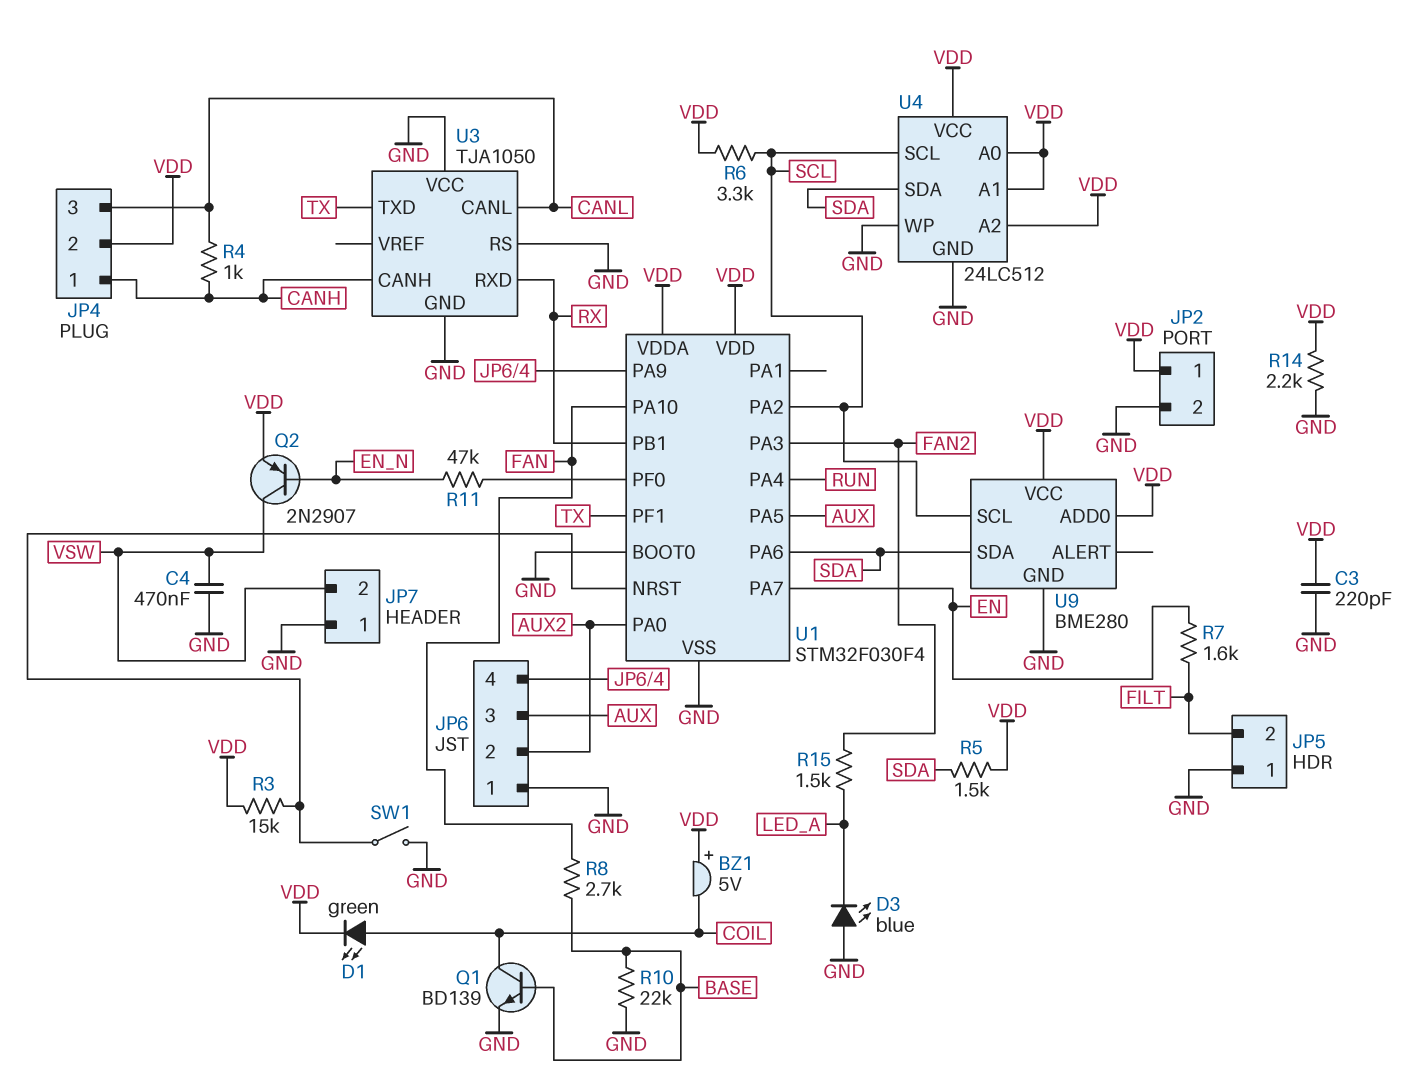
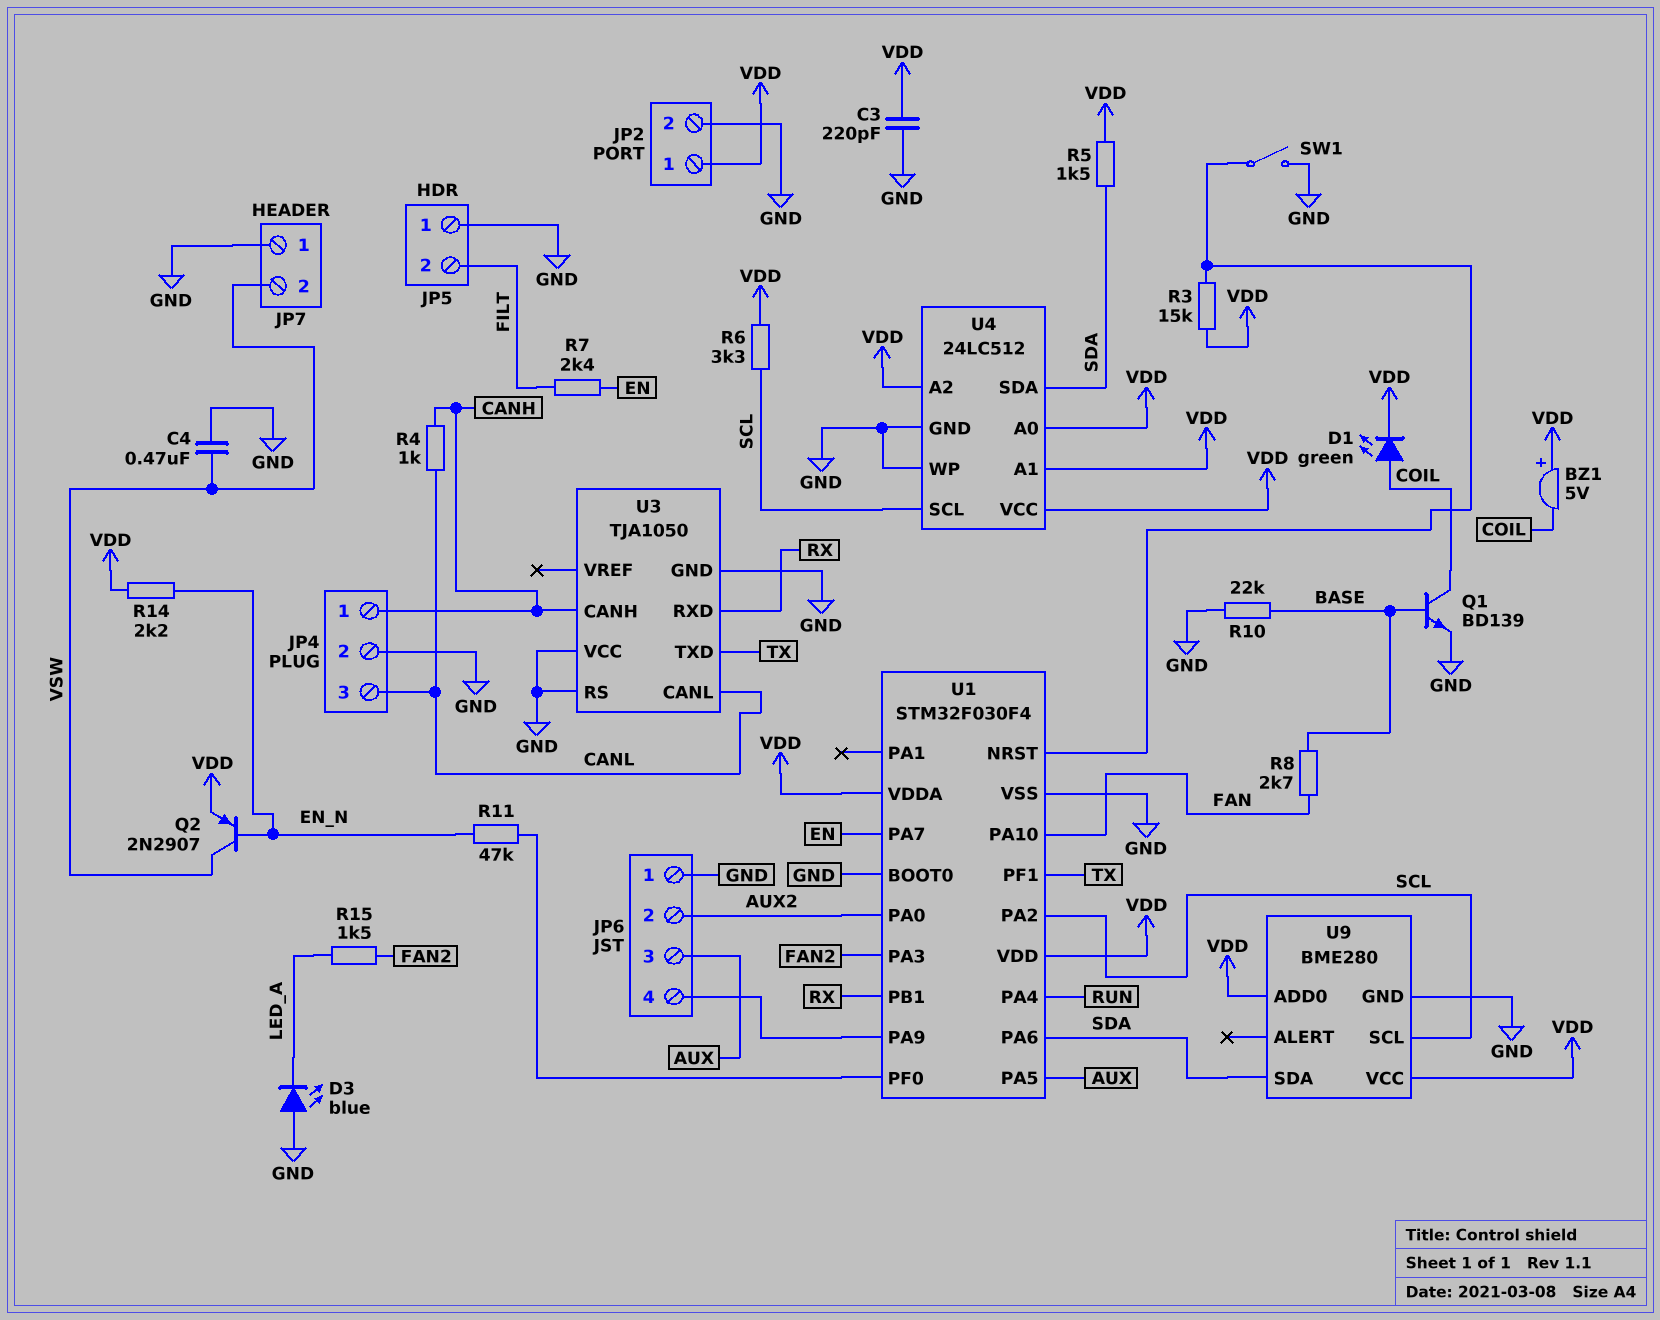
JP4 pin 2: VDD -> GND
R7: 1.6k (EN, FILT) -> 2.4k (EN, FILT)
R14: 2.2k (GND, VDD) -> 2.2k (EN_N, VDD)

